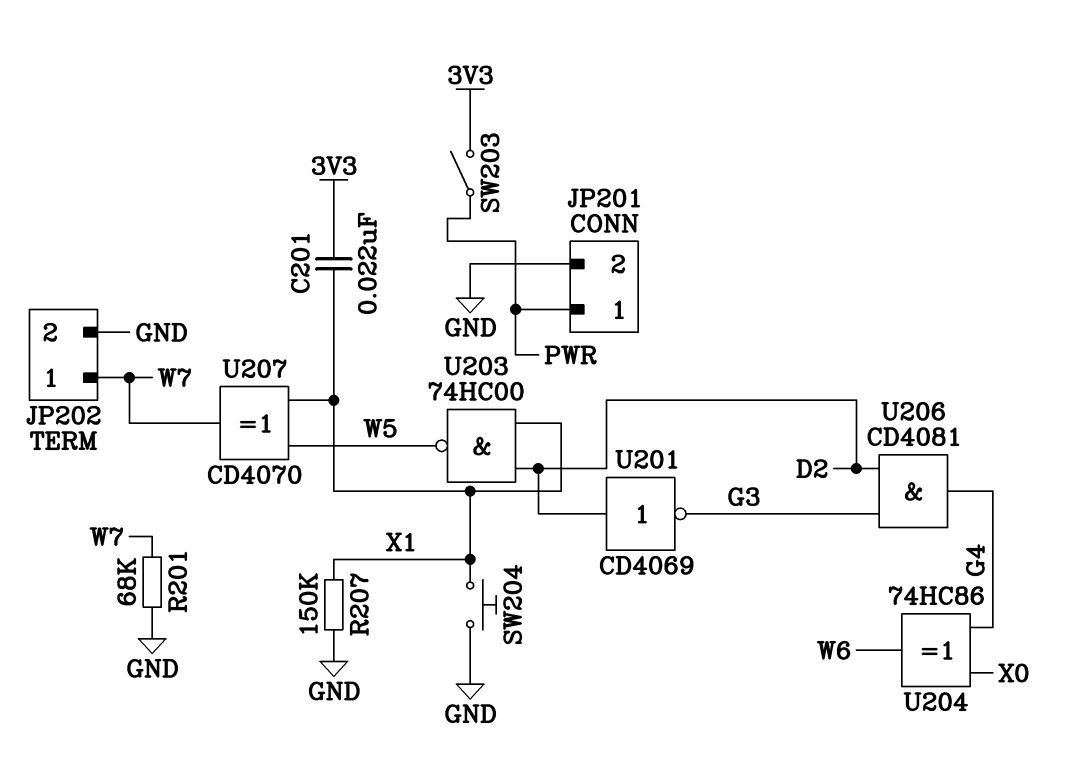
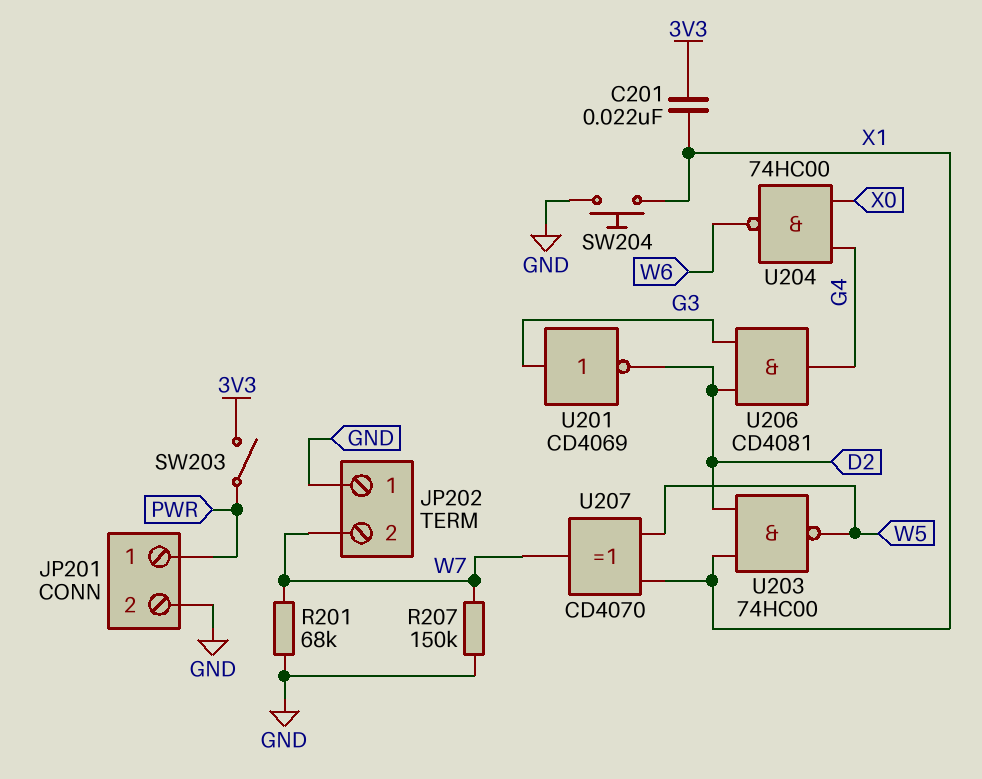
JP202 pin 1: W7 -> GND
JP202 pin 2: GND -> W7
R207: 150k (GND, X1) -> 150k (GND, W7)
U201: NOT CD4069 (in D2, out G3) -> NOT CD4069 (in G3, out D2)
U204: XOR 74HC86 (in G4, in X0, out W6) -> NAND 74HC00 (in G4, in X0, out W6)

